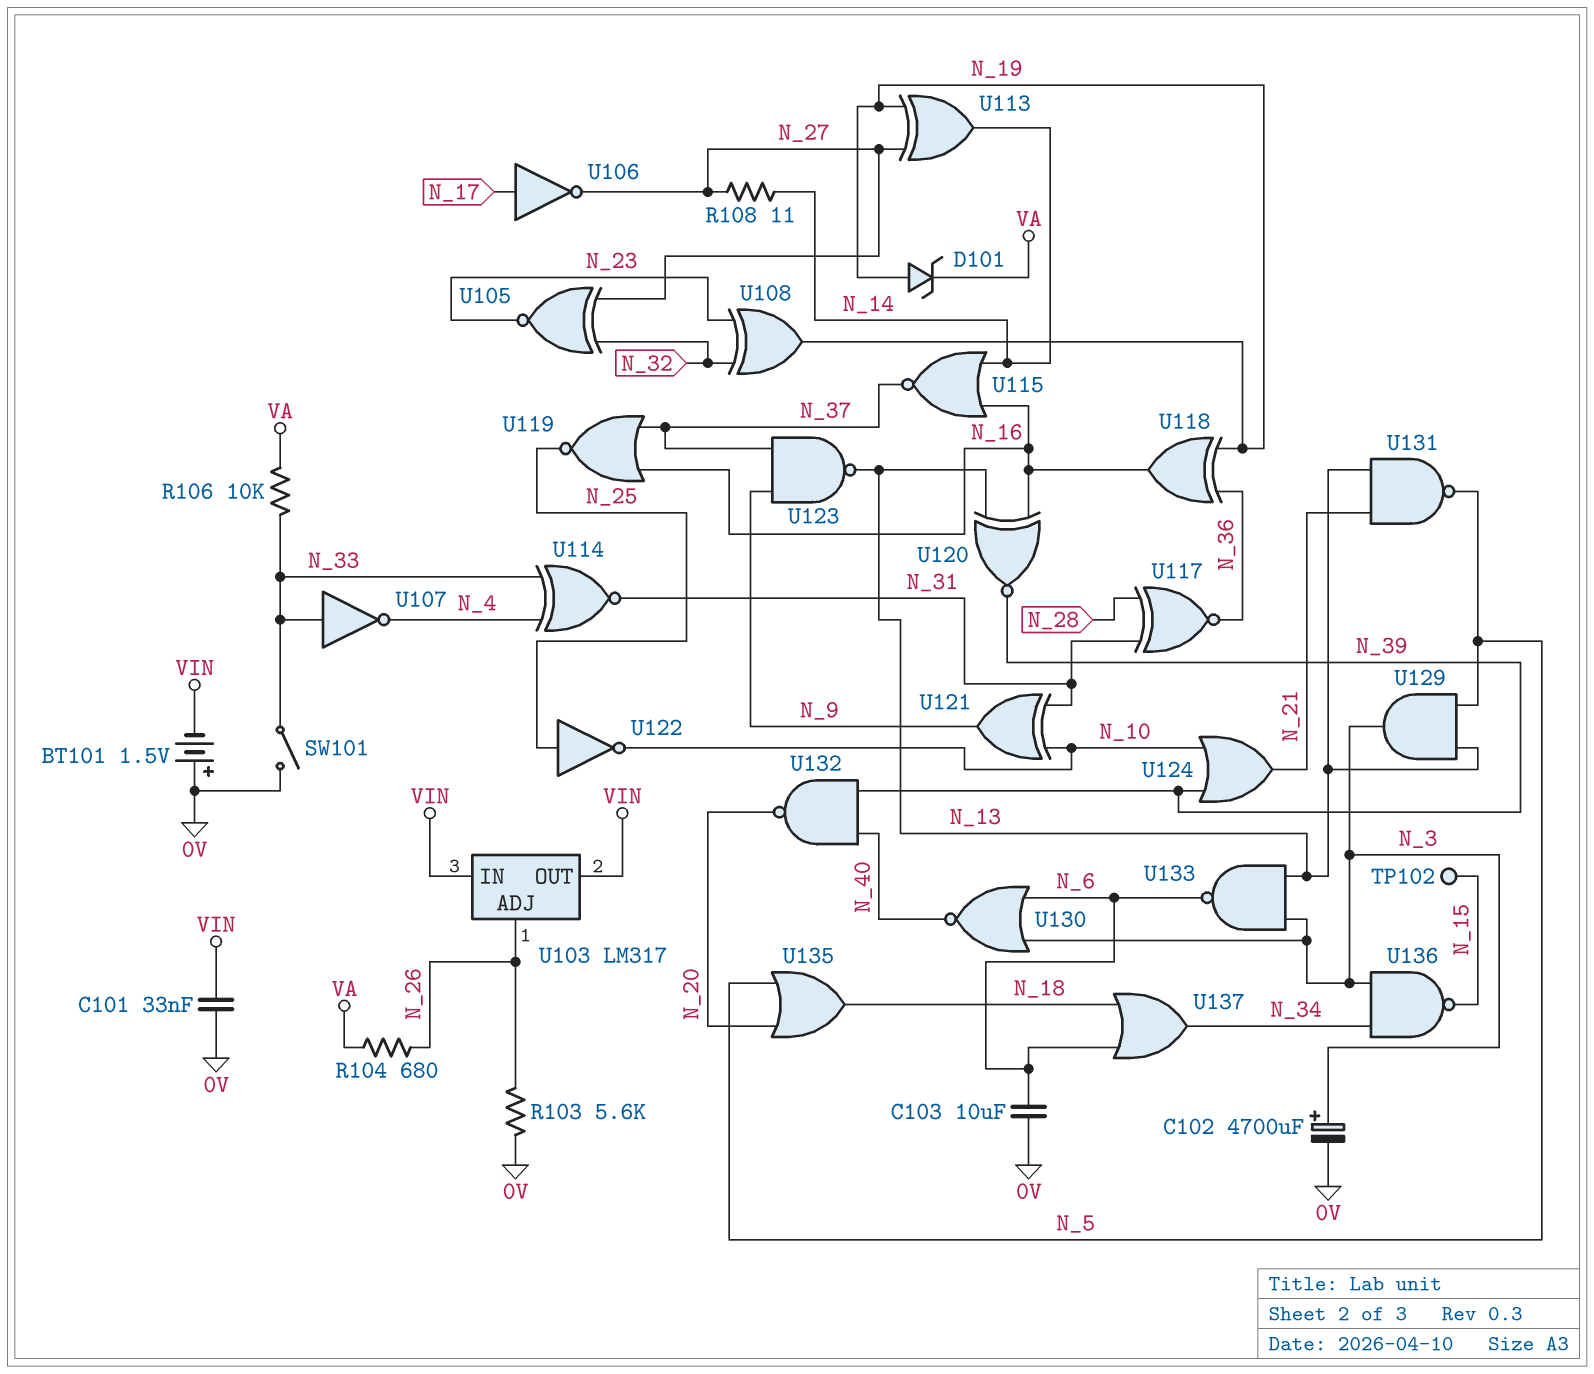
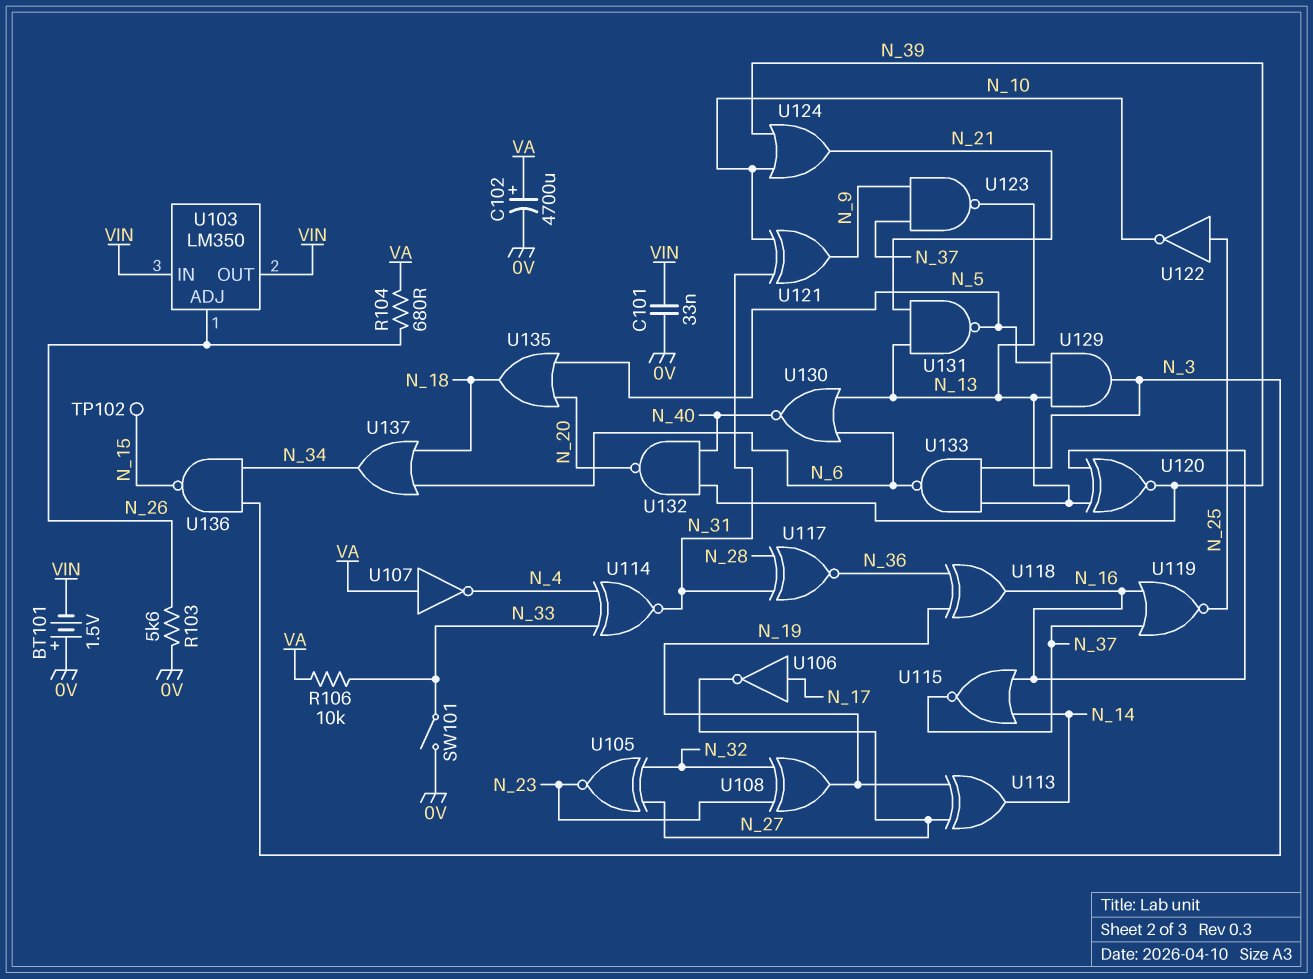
C102: 4700uF (plus N_3, minus 0V) -> 4700uF (plus VA, minus 0V)
C103: 10uF (0V, N_6) -> none
D101: zener (A N_19, K VA) -> none
R108: 11 (N_14, N_27) -> none
U103: LM317 -> LM350
U107: NOT (in N_33, out N_4) -> NOT (in VA, out N_4)
U130: NOR (in N_3, in N_6, out N_40) -> NOR (in N_6, in N_13, out N_40)

